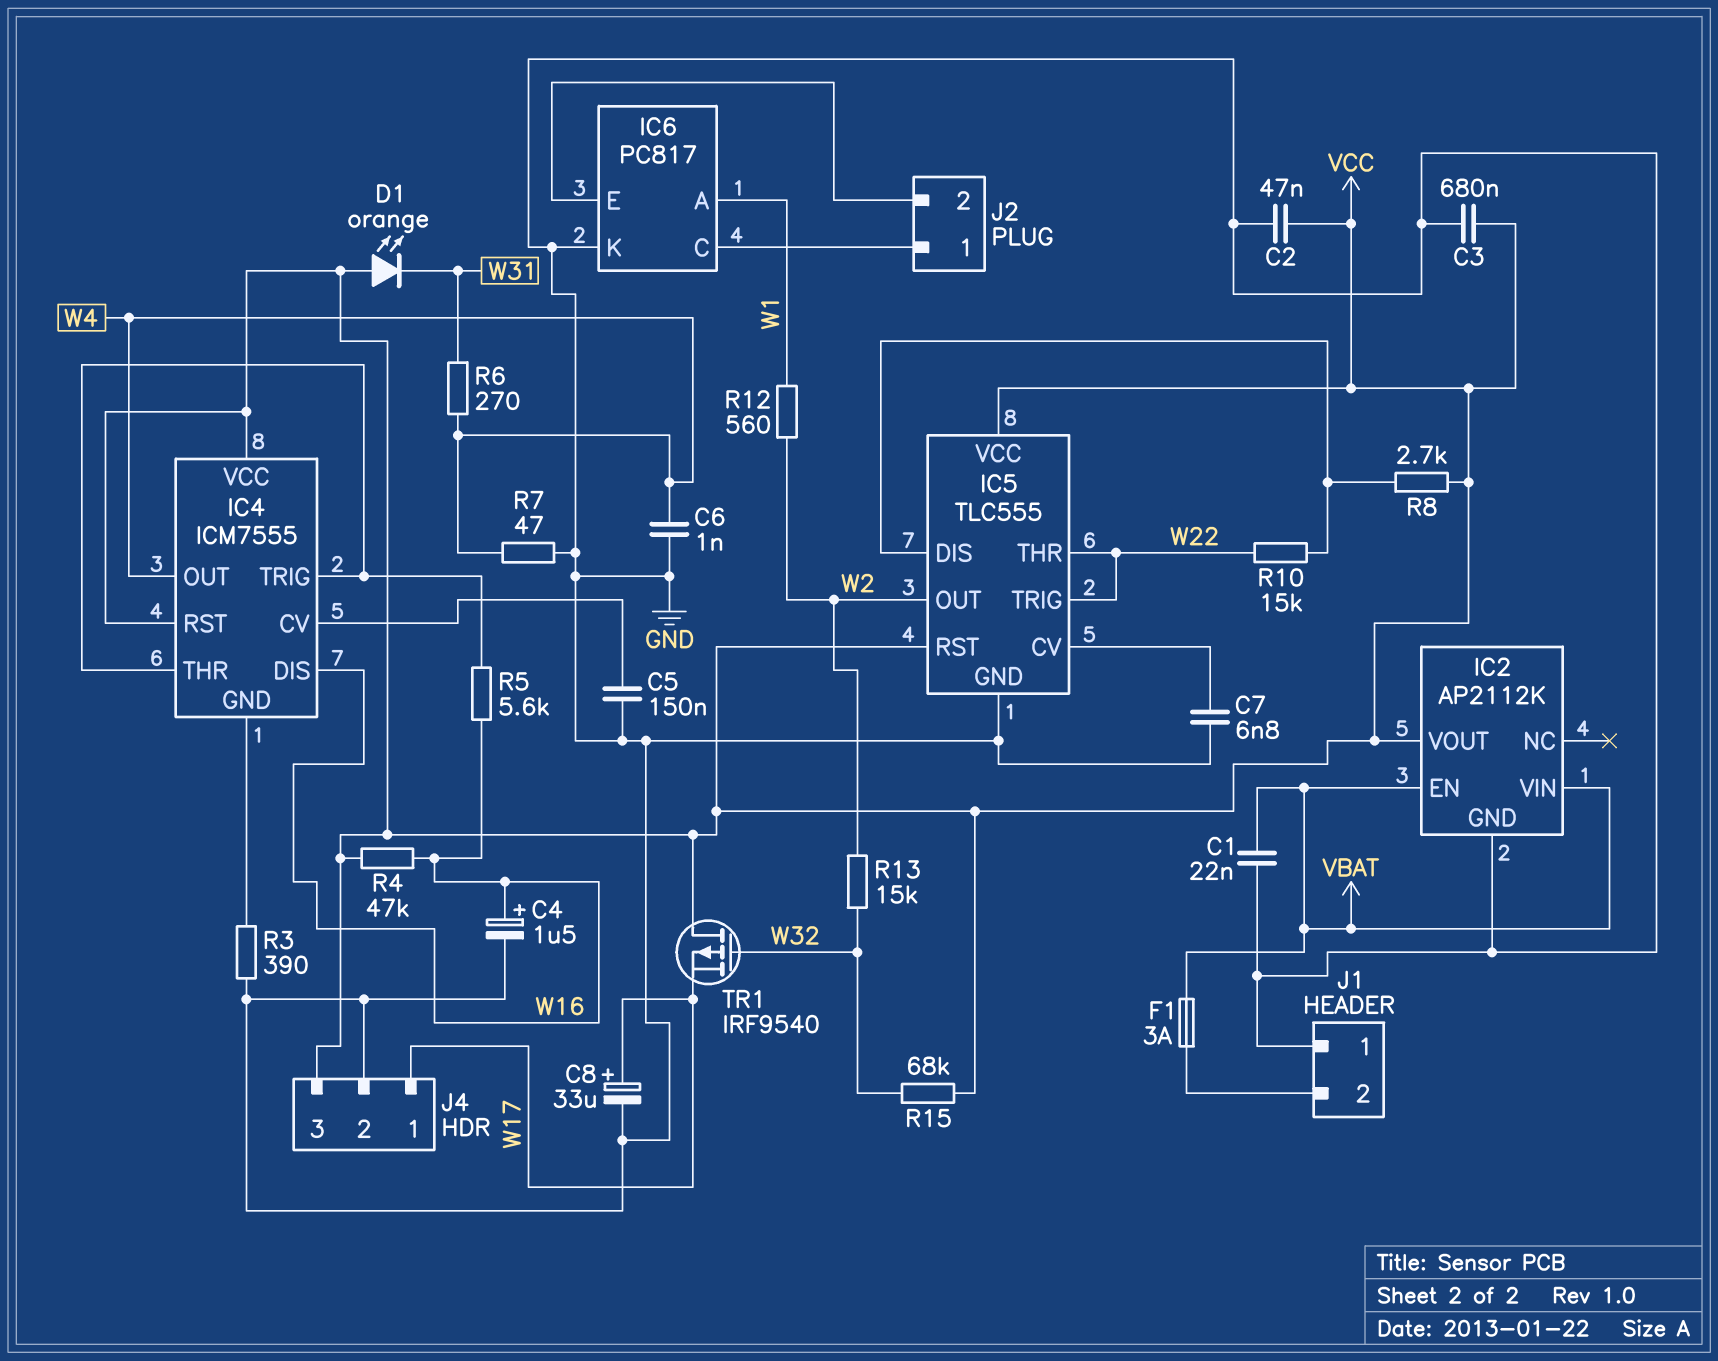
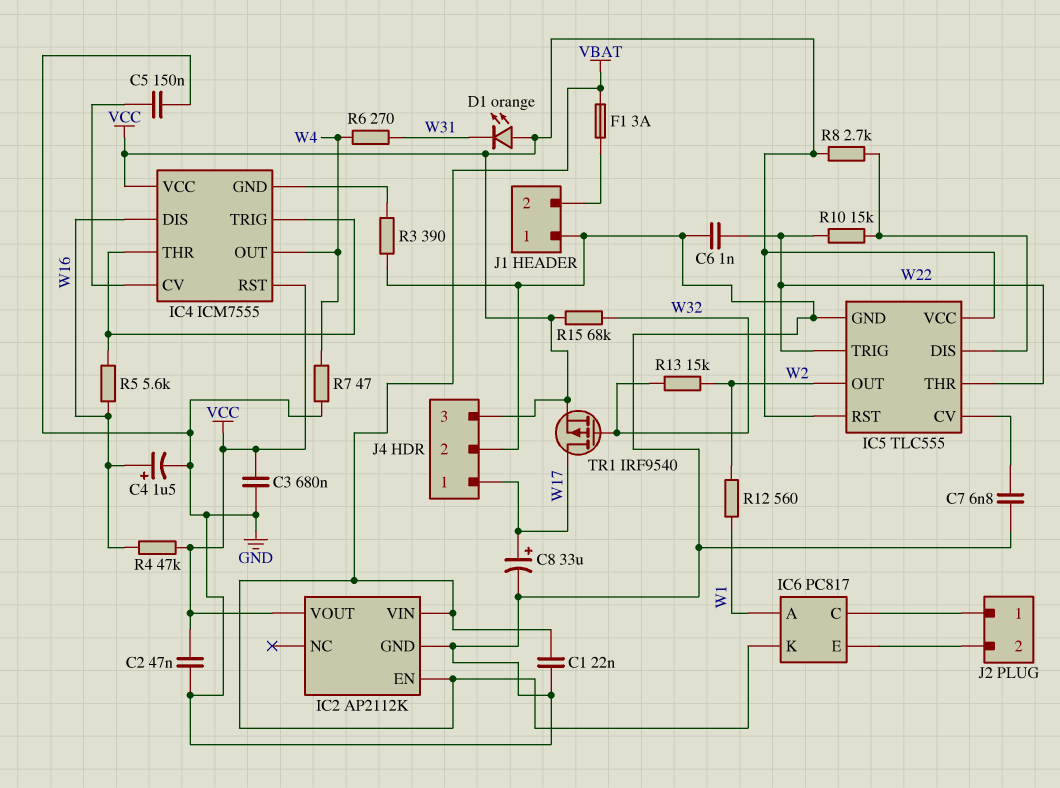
C6: 1nF (GND, W4) -> 1nF (GND, W22)
IC6 pin K: GND -> VBAT
TR1: PMOS IRF9540 (G W32, D VCC, S W17) -> PMOS IRF9540 (G W32, D W17, S VCC)

